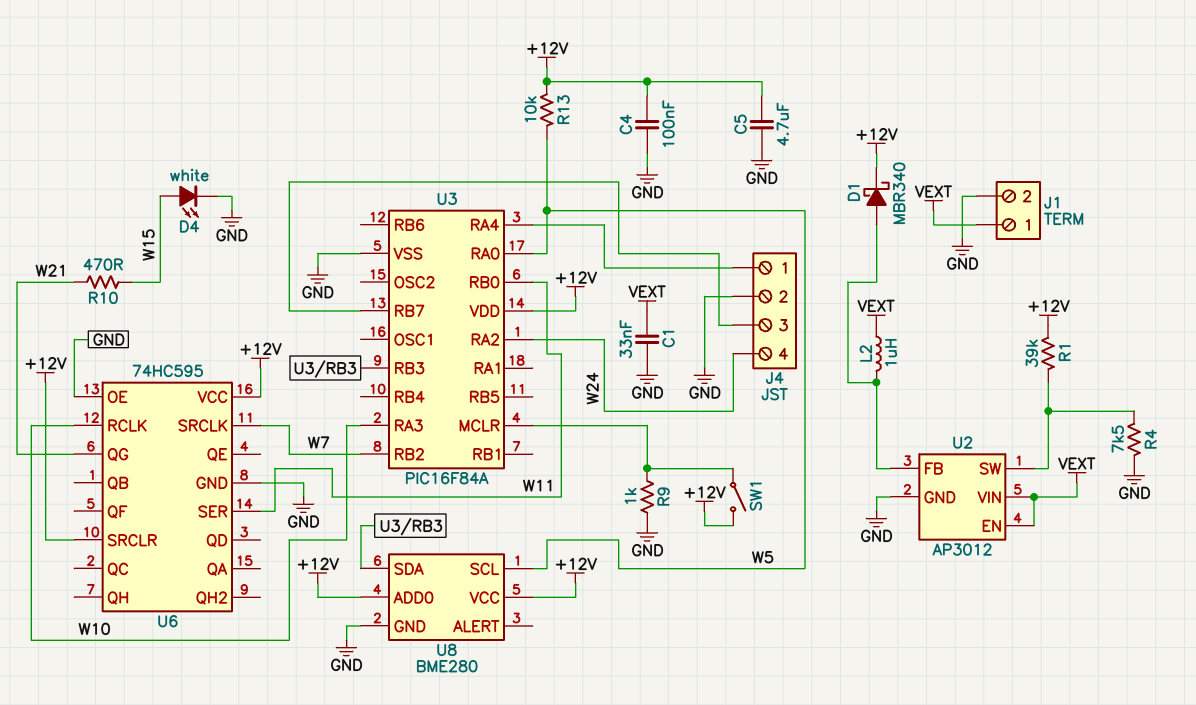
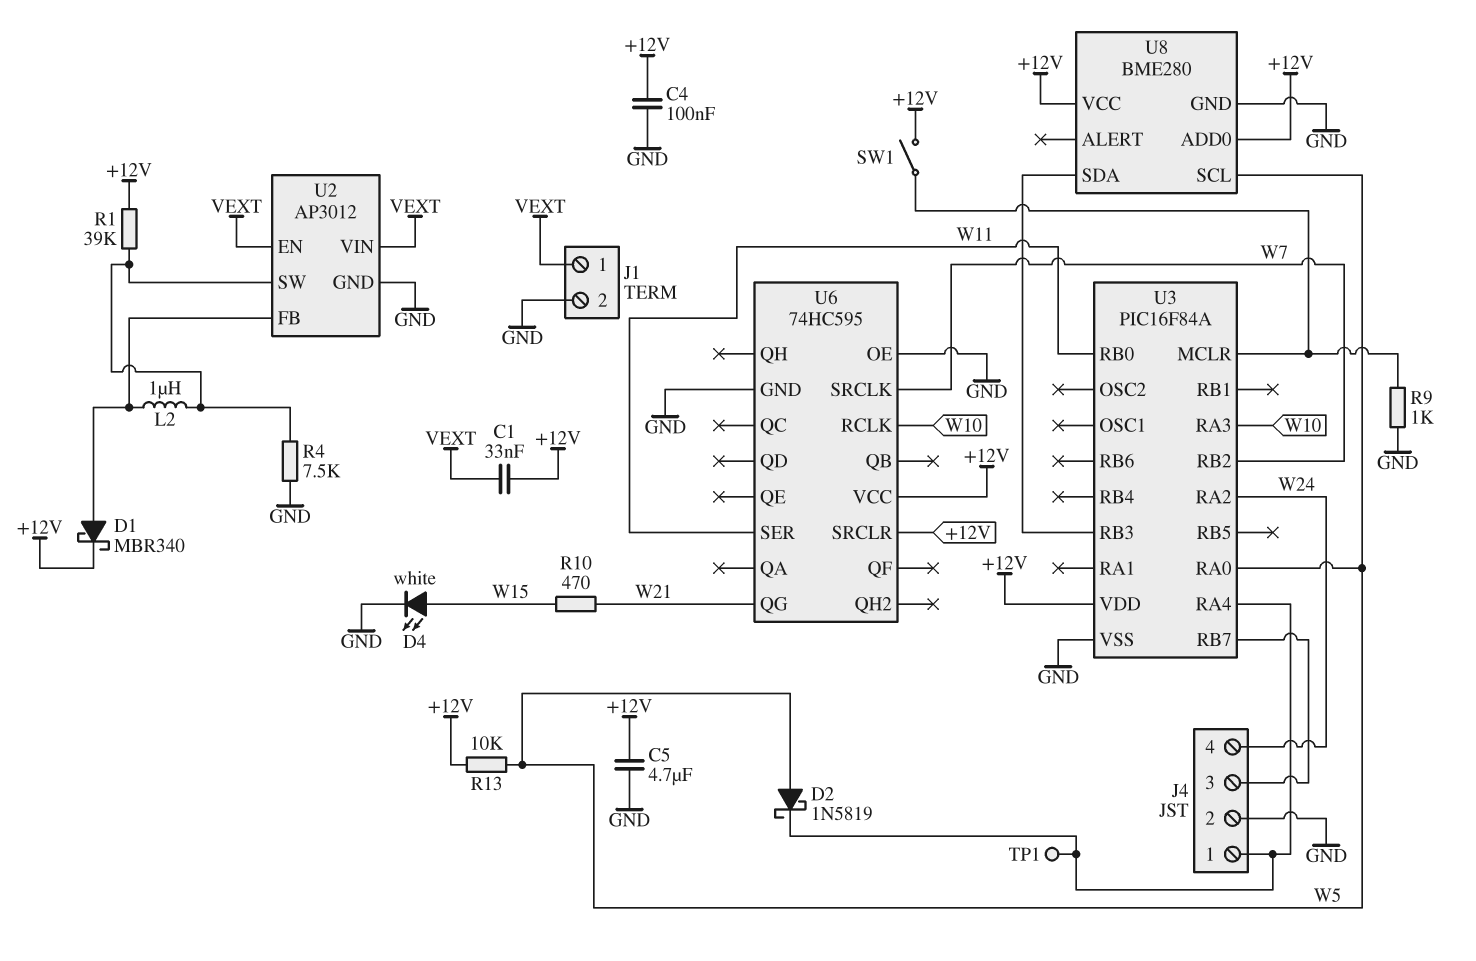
C1: 33nF (GND, VEXT) -> 33nF (+12V, VEXT)
D2: none -> schottky 1N5819 (A W5, K J4/1)
L2: 1uH (U2/FB, VEXT) -> 1uH (U2/FB, U2/SW)
TP1: none -> test point (J4/1)

